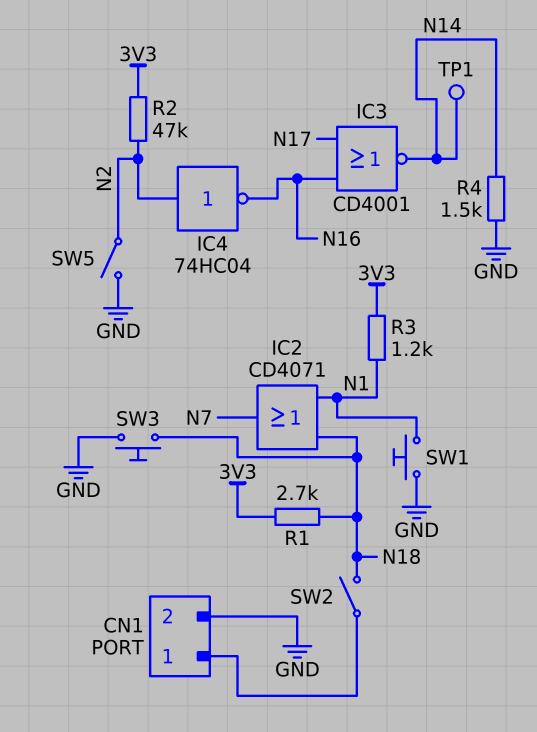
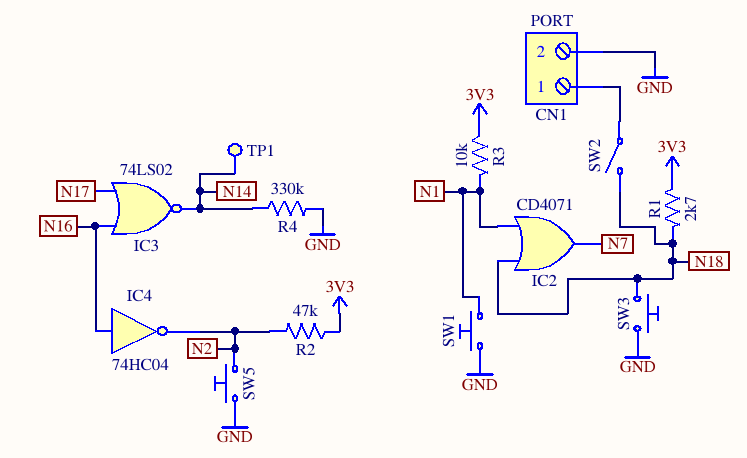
IC3: NOR CD4001 (in N16, in N17, out N14) -> NOR 74LS02 (in N16, in N17, out N14)
IC4: NOT 74HC04 (in N2, out N16) -> NOT 74HC04 (in N16, out N2)
R3: 1.2k (3V3, N1) -> 10k (3V3, N1)
R4: 1.5k (GND, N14) -> 330k (GND, N14)
SW5: switch (GND, N2) -> button (GND, N2)

